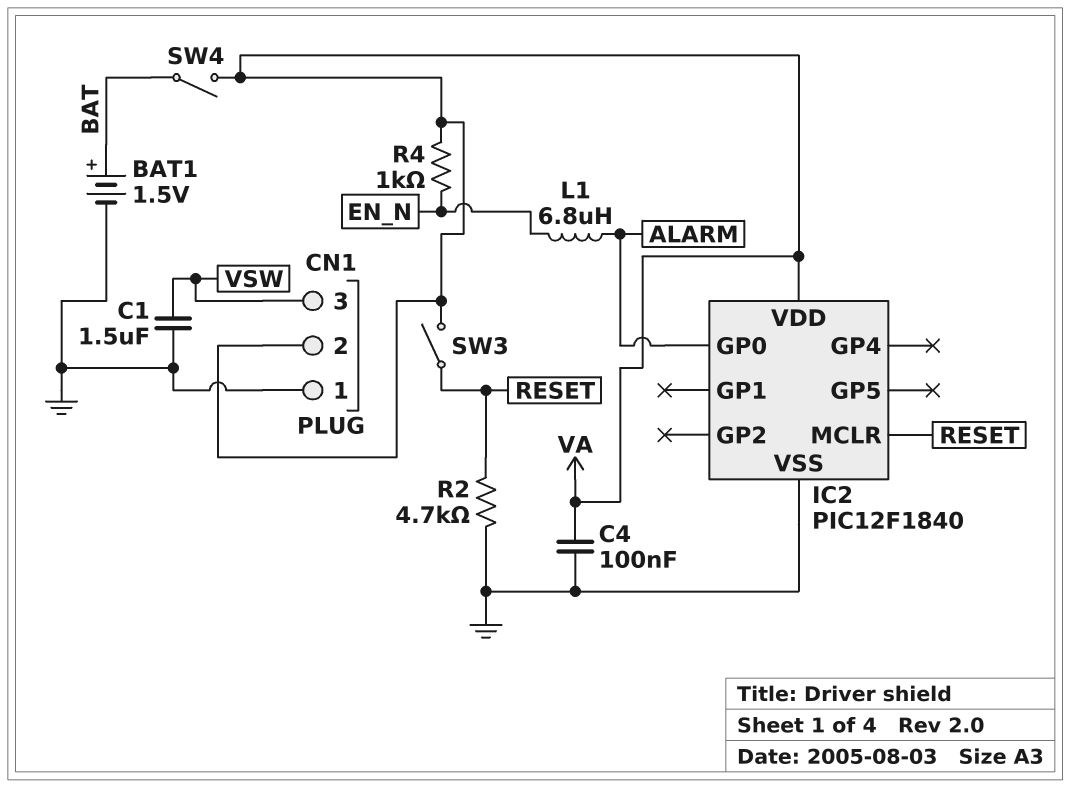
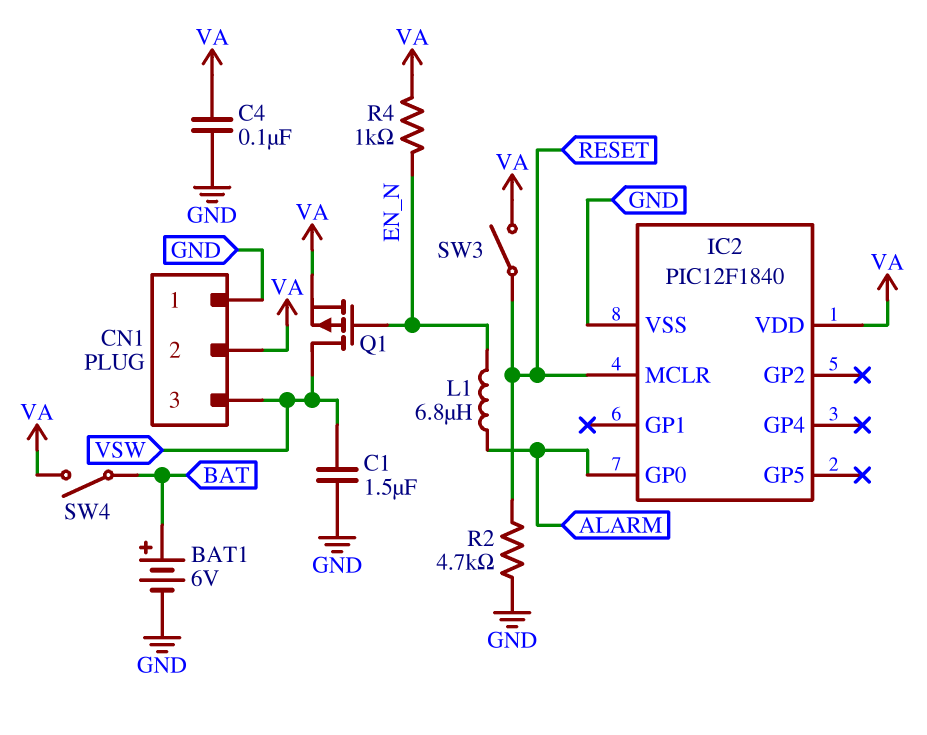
BAT1: 1.5V (plus BAT, minus GND) -> 6V (plus BAT, minus GND)
Q1: none -> PMOS (G EN_N, D VSW, S VA)

